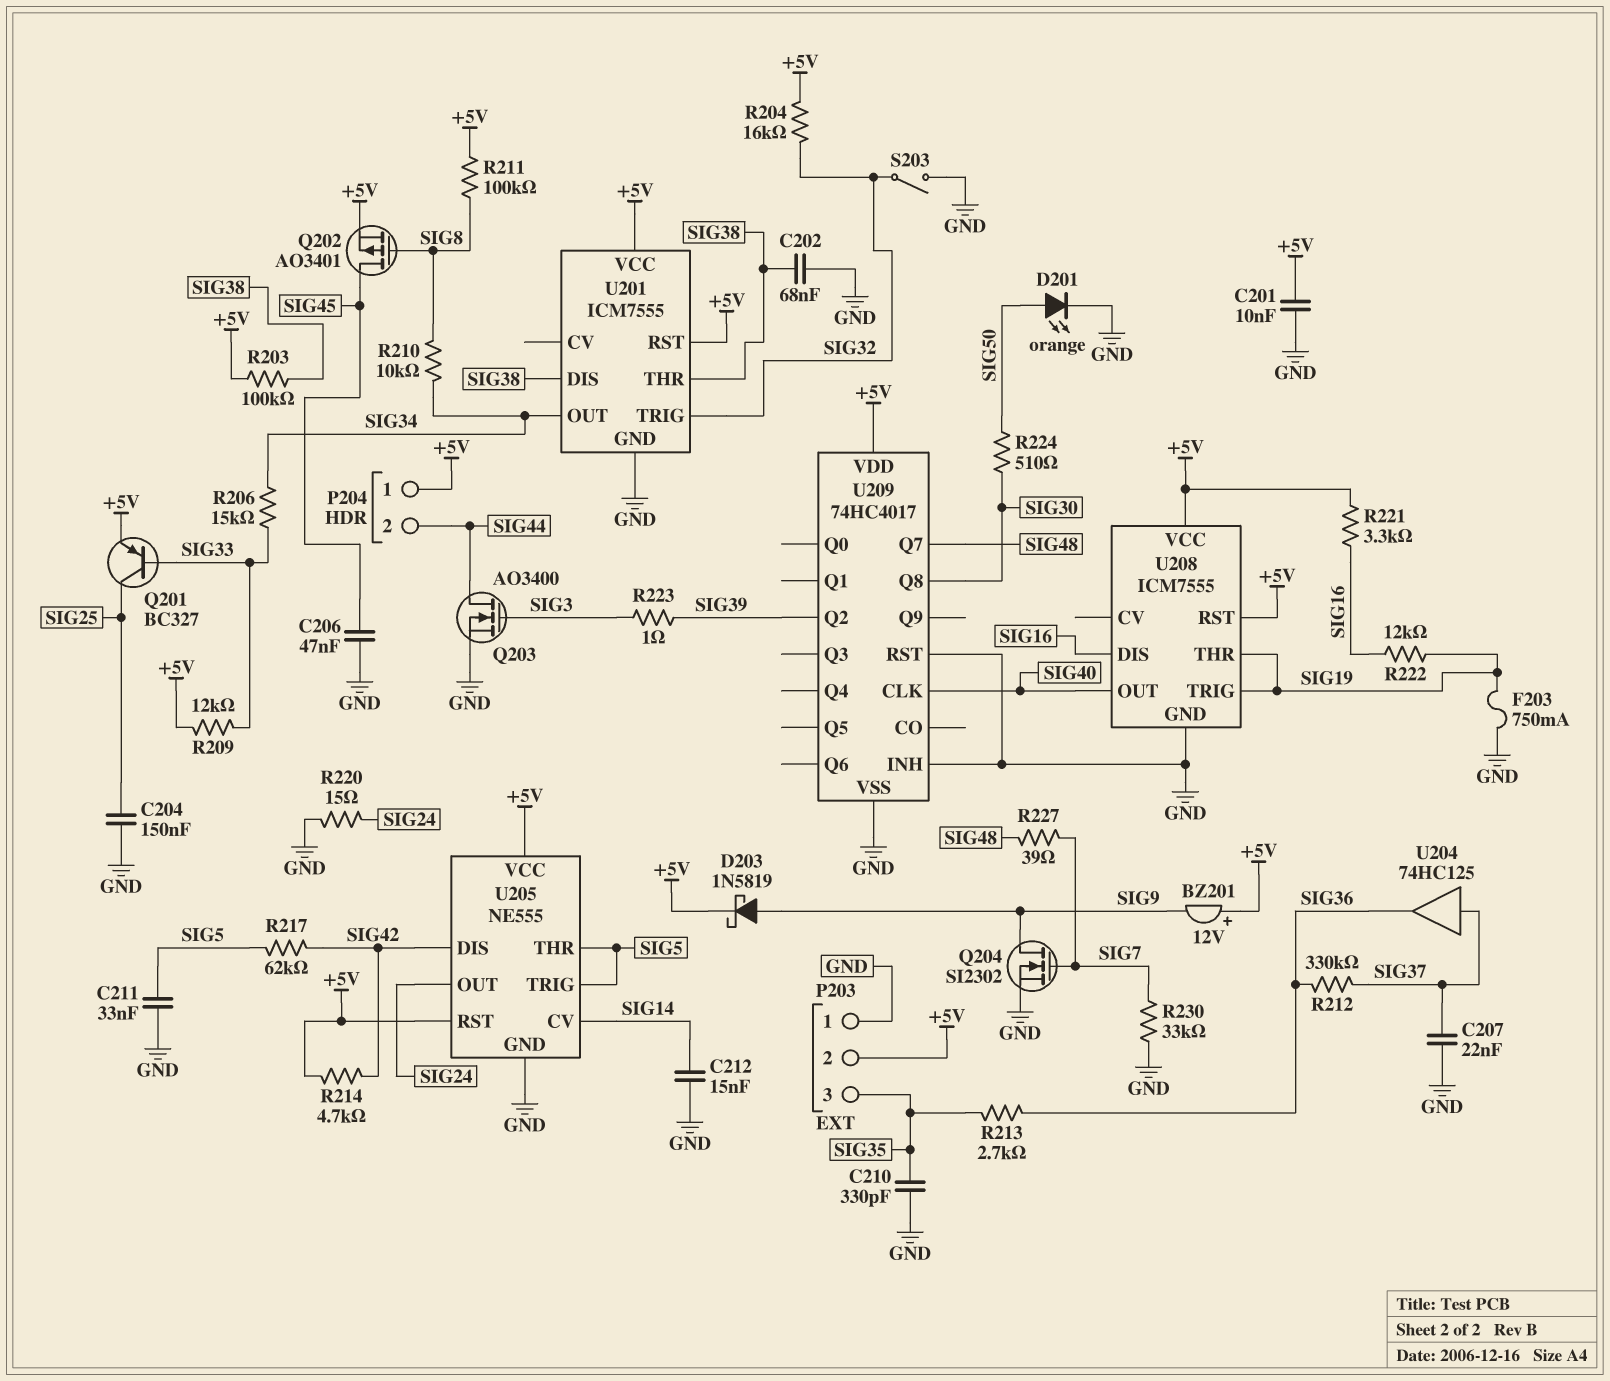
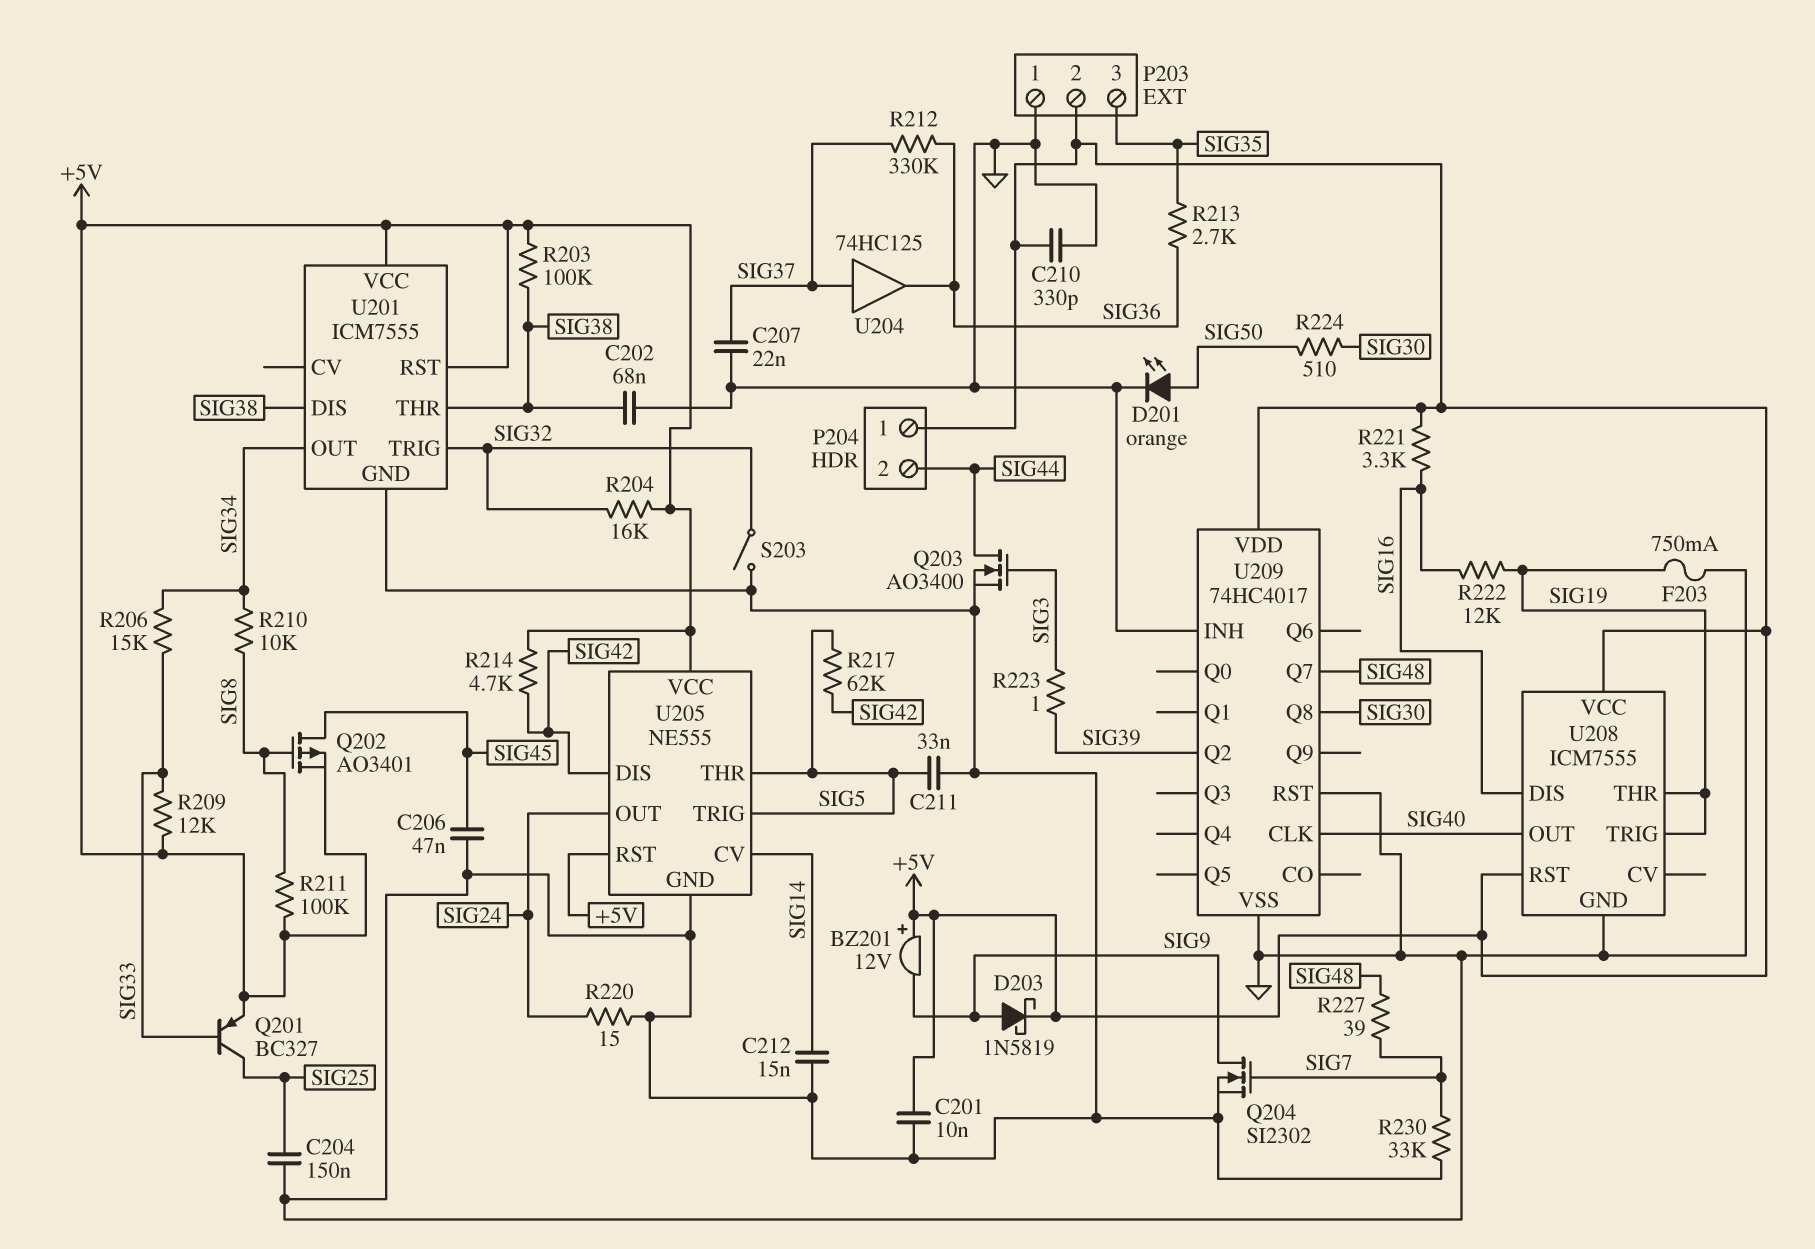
C210: 330pF (GND, SIG35) -> 330pF (+5V, GND)

